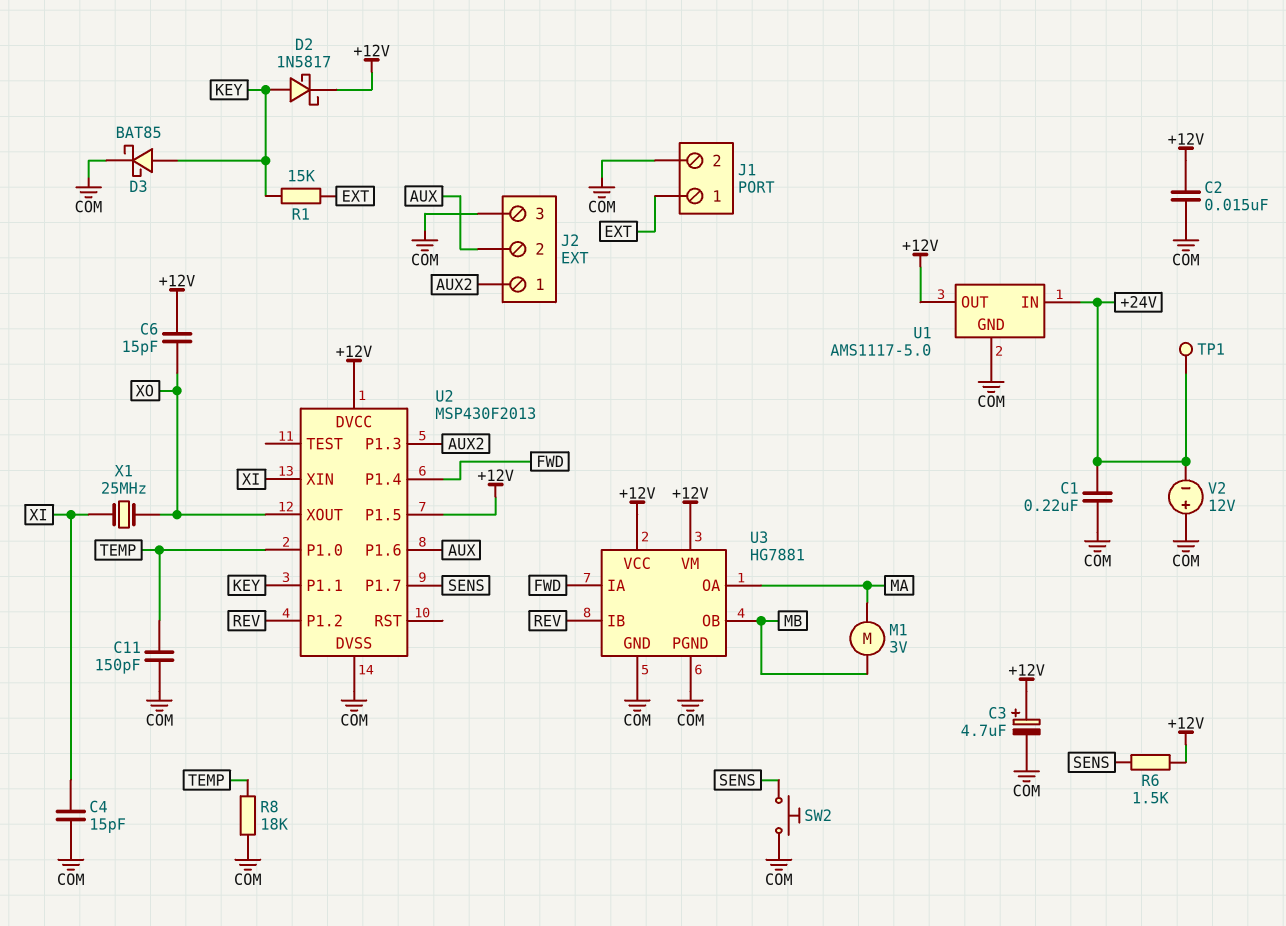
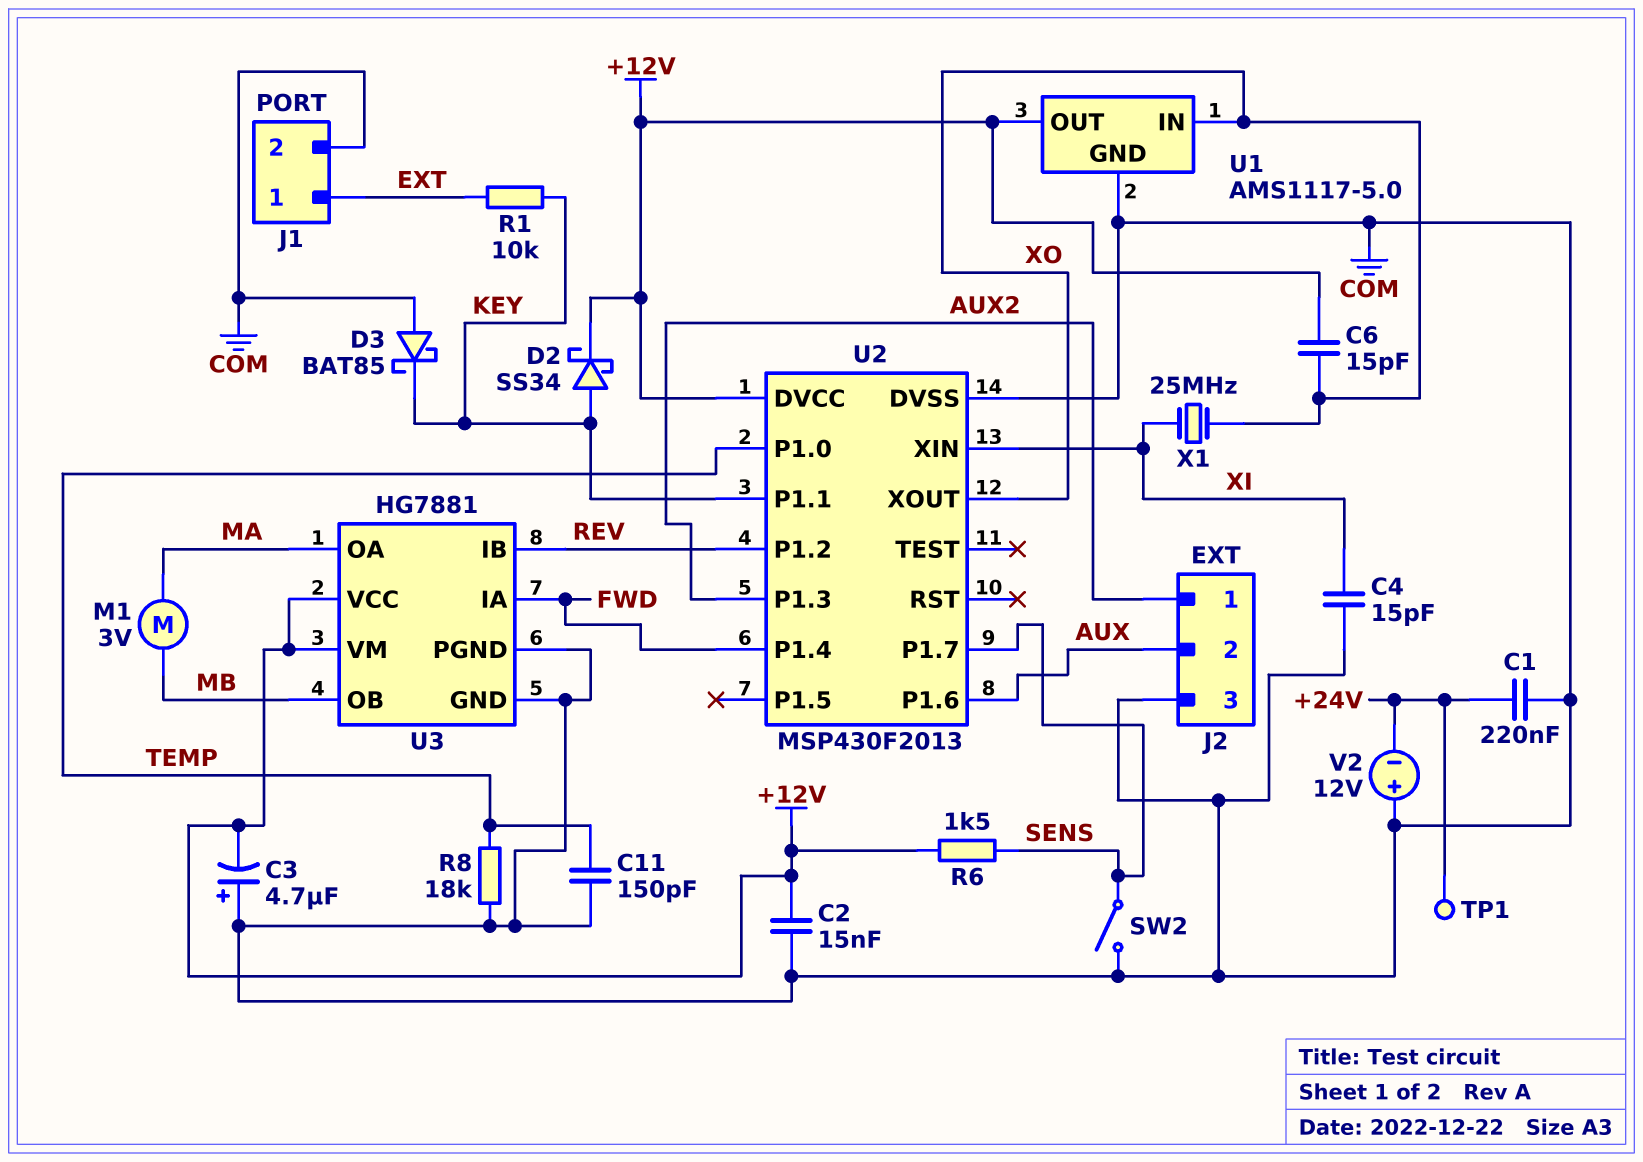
C3: 4.7uF (plus +12V, minus COM) -> 4.7uF (plus COM, minus +12V)
D2: schottky 1N5817 (A KEY, K +12V) -> schottky SS34 (A KEY, K +12V)
D3: schottky BAT85 (A KEY, K COM) -> schottky BAT85 (A COM, K KEY)
R1: 15k (EXT, KEY) -> 10k (EXT, KEY)
SW2: button (COM, SENS) -> switch (COM, SENS)
U1 pin IN: +24V -> XO
U2 pin P1.5: +12V -> none

